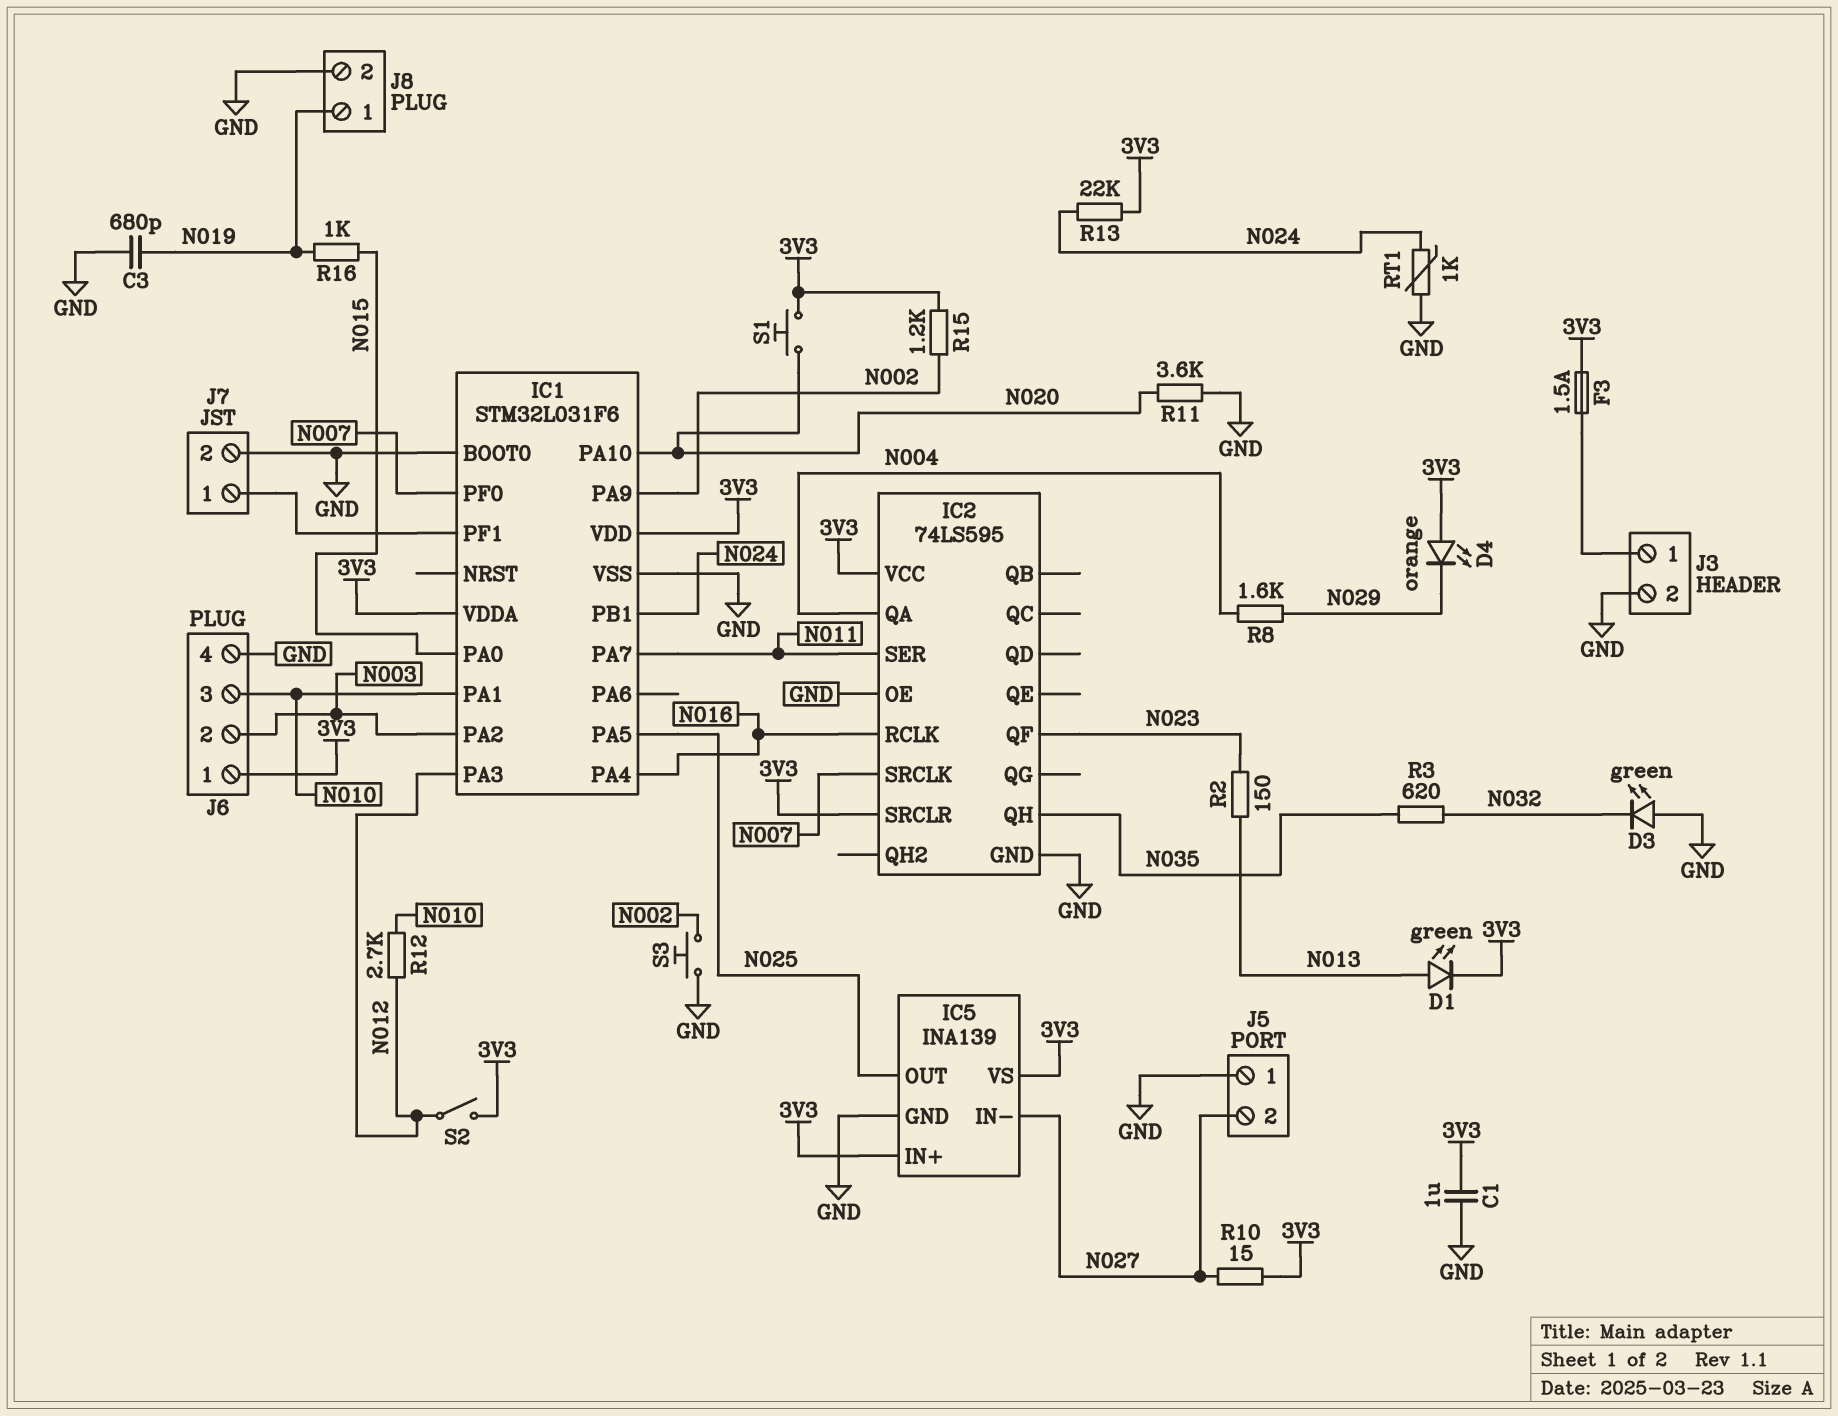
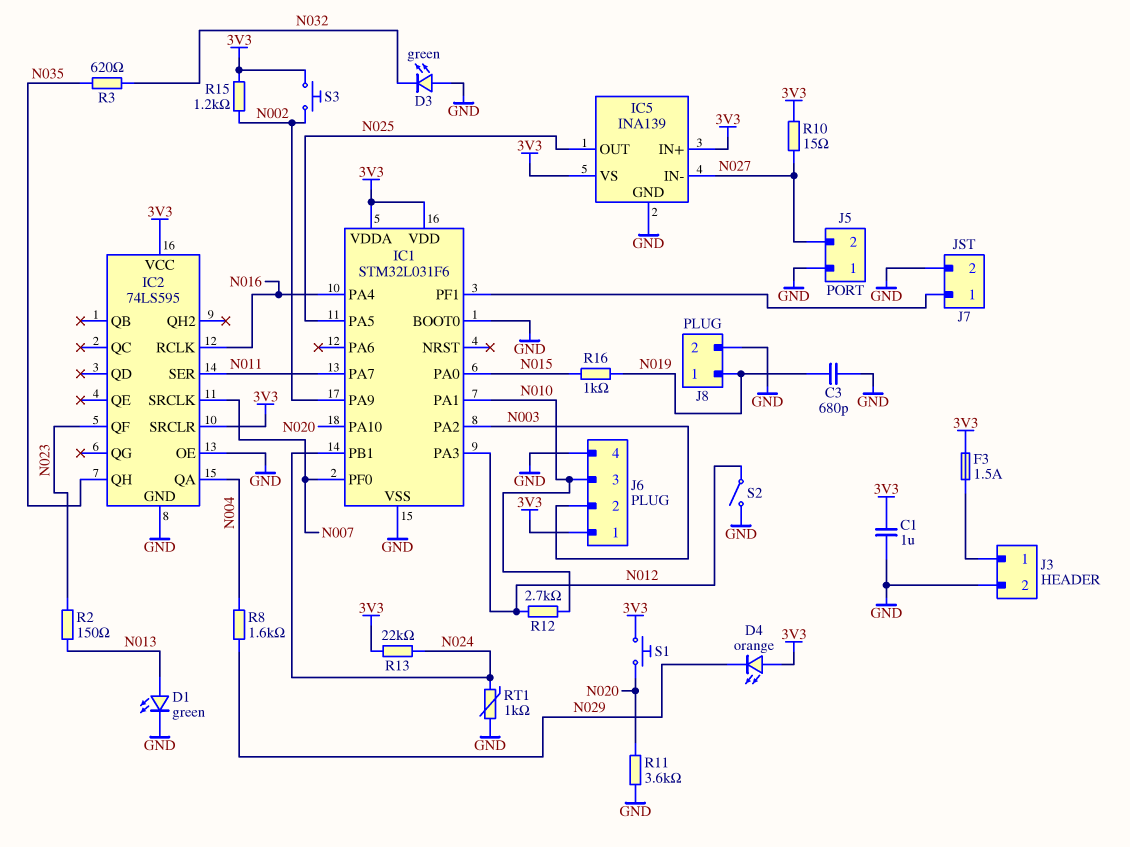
D1: LED green (A N013, K 3V3) -> LED green (A N013, K GND)
S2: switch (3V3, N012) -> switch (GND, N012)
S3: button (GND, N002) -> button (3V3, N002)

